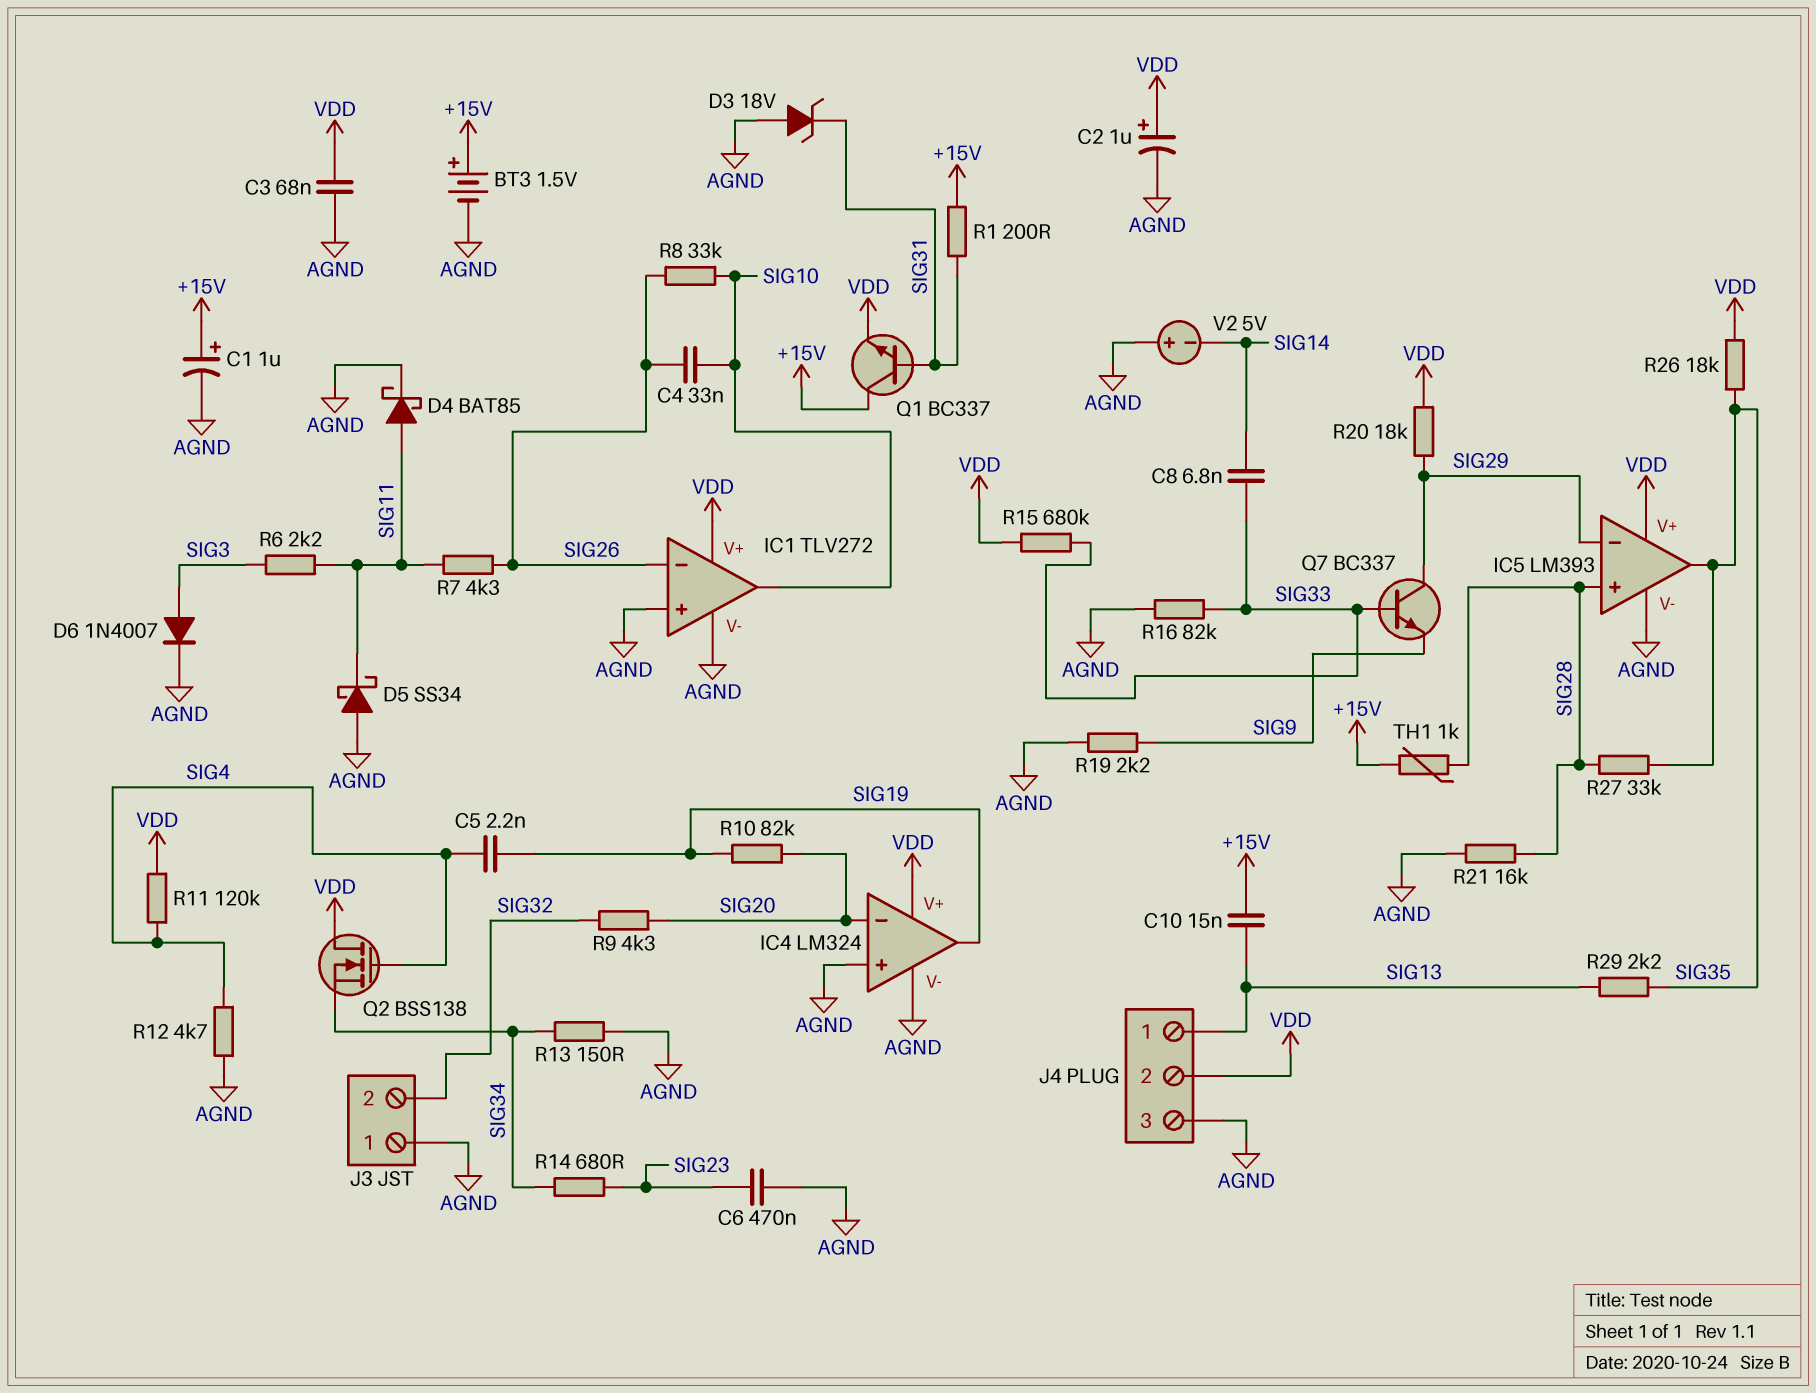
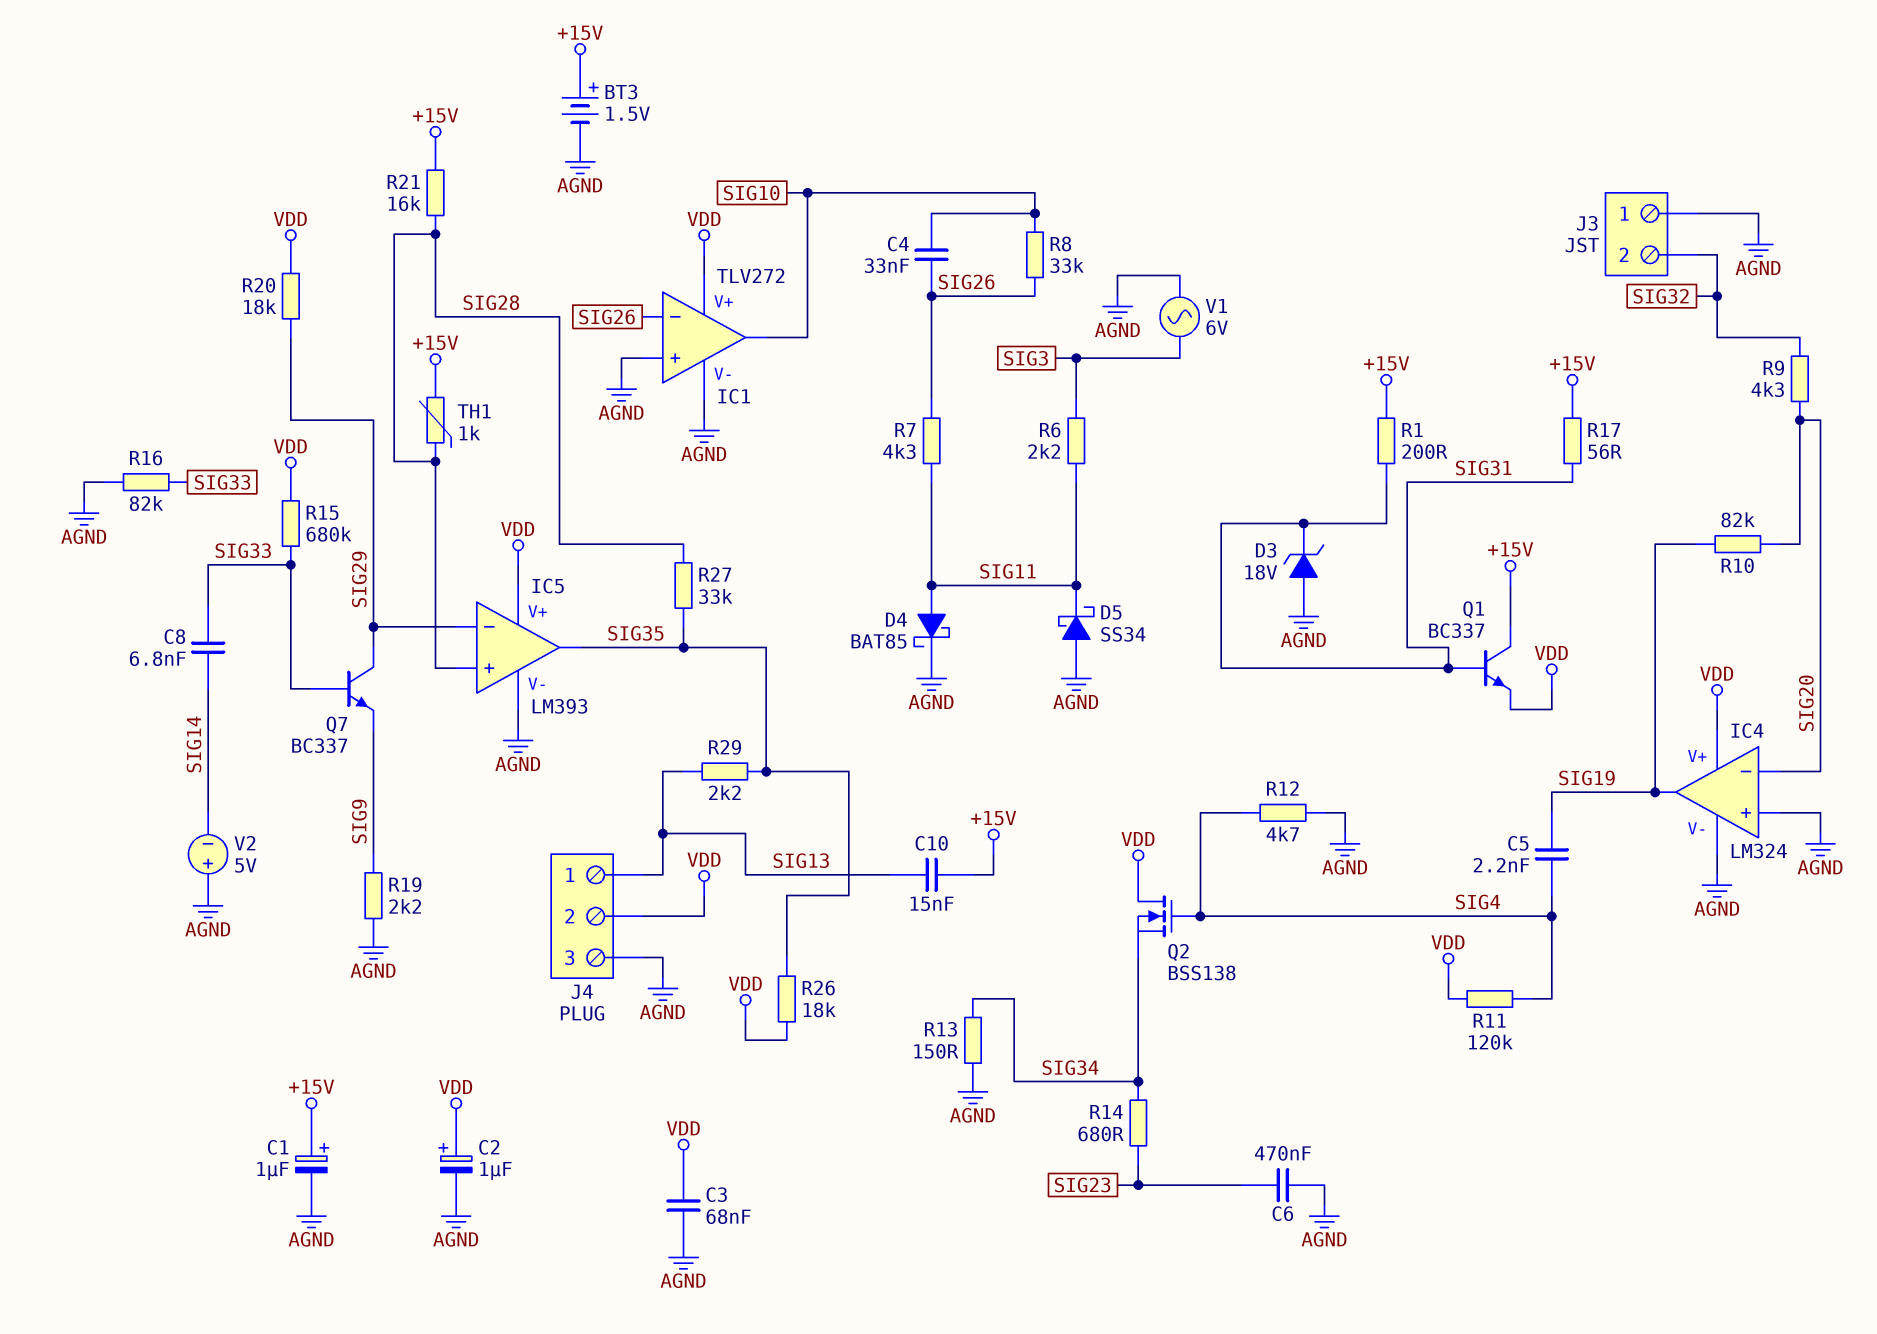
D6: diode 1N4007 (A SIG3, K AGND) -> none
R17: none -> 56 (+15V, SIG31)
R21: 16k (AGND, SIG28) -> 16k (+15V, SIG28)
V1: none -> AC 6V (AGND, SIG3)

